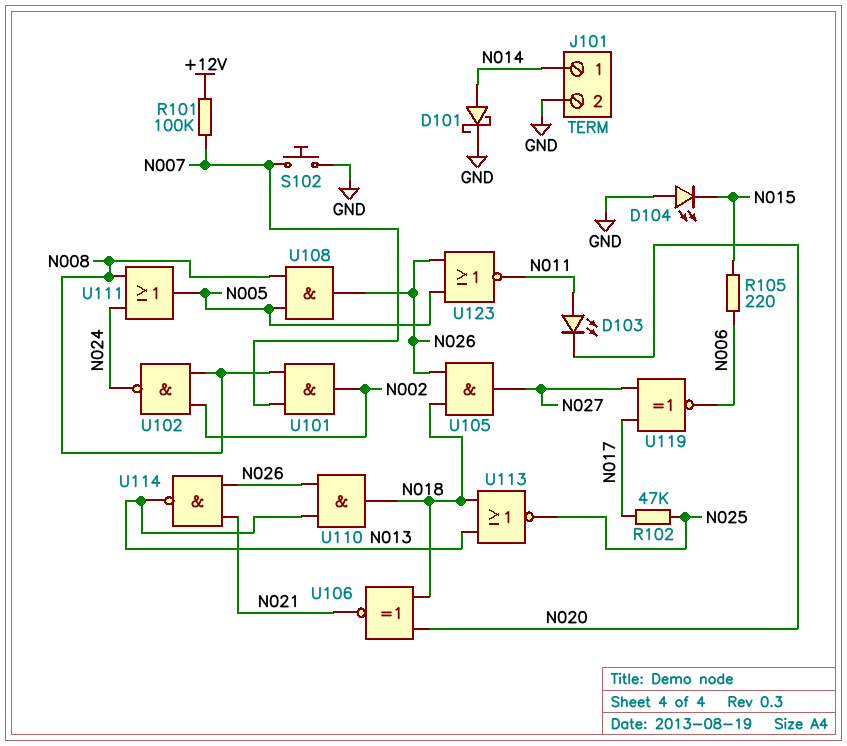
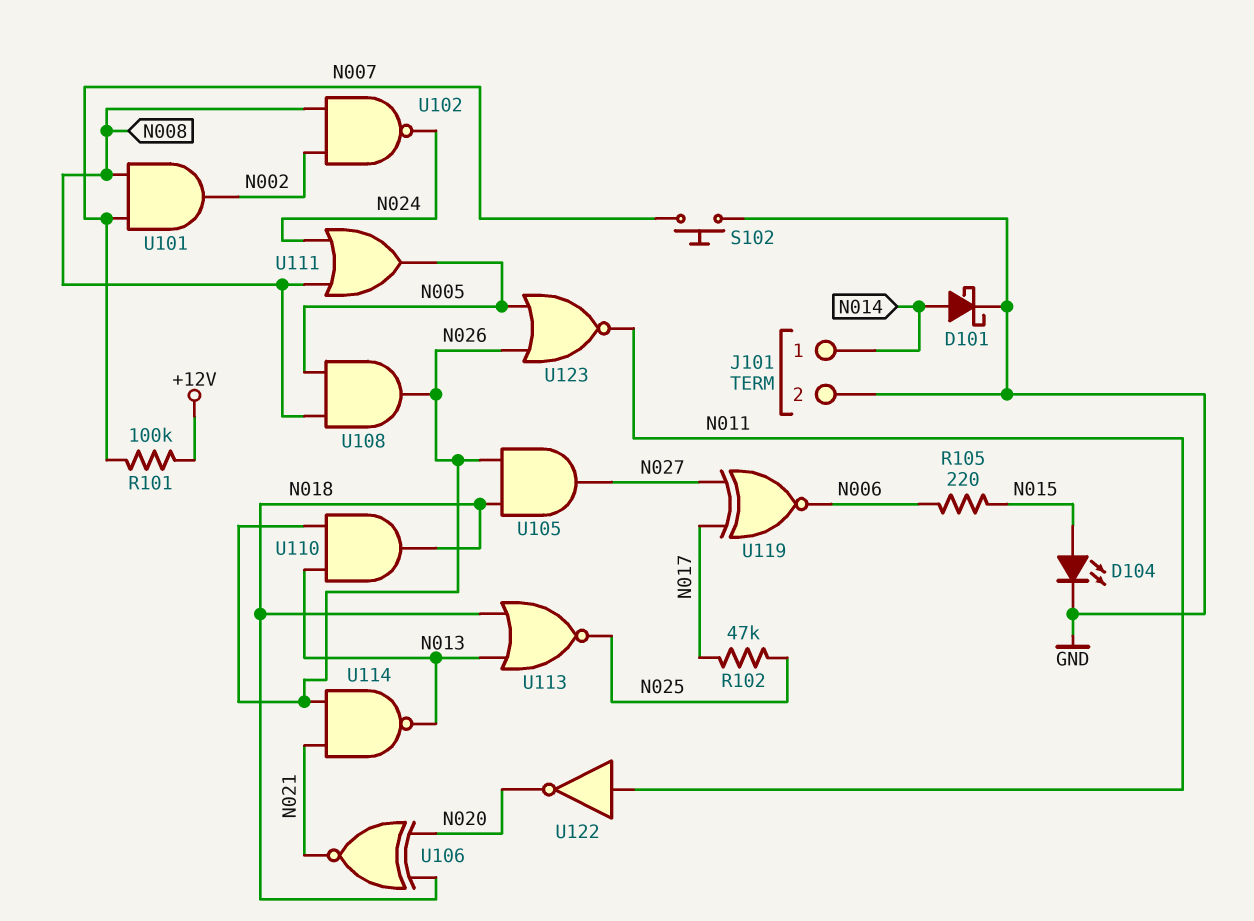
D103: LED (A N011, K N020) -> none
D104: LED (A GND, K N015) -> LED (A N015, K GND)
U122: none -> NOT (in N011, out N020)

